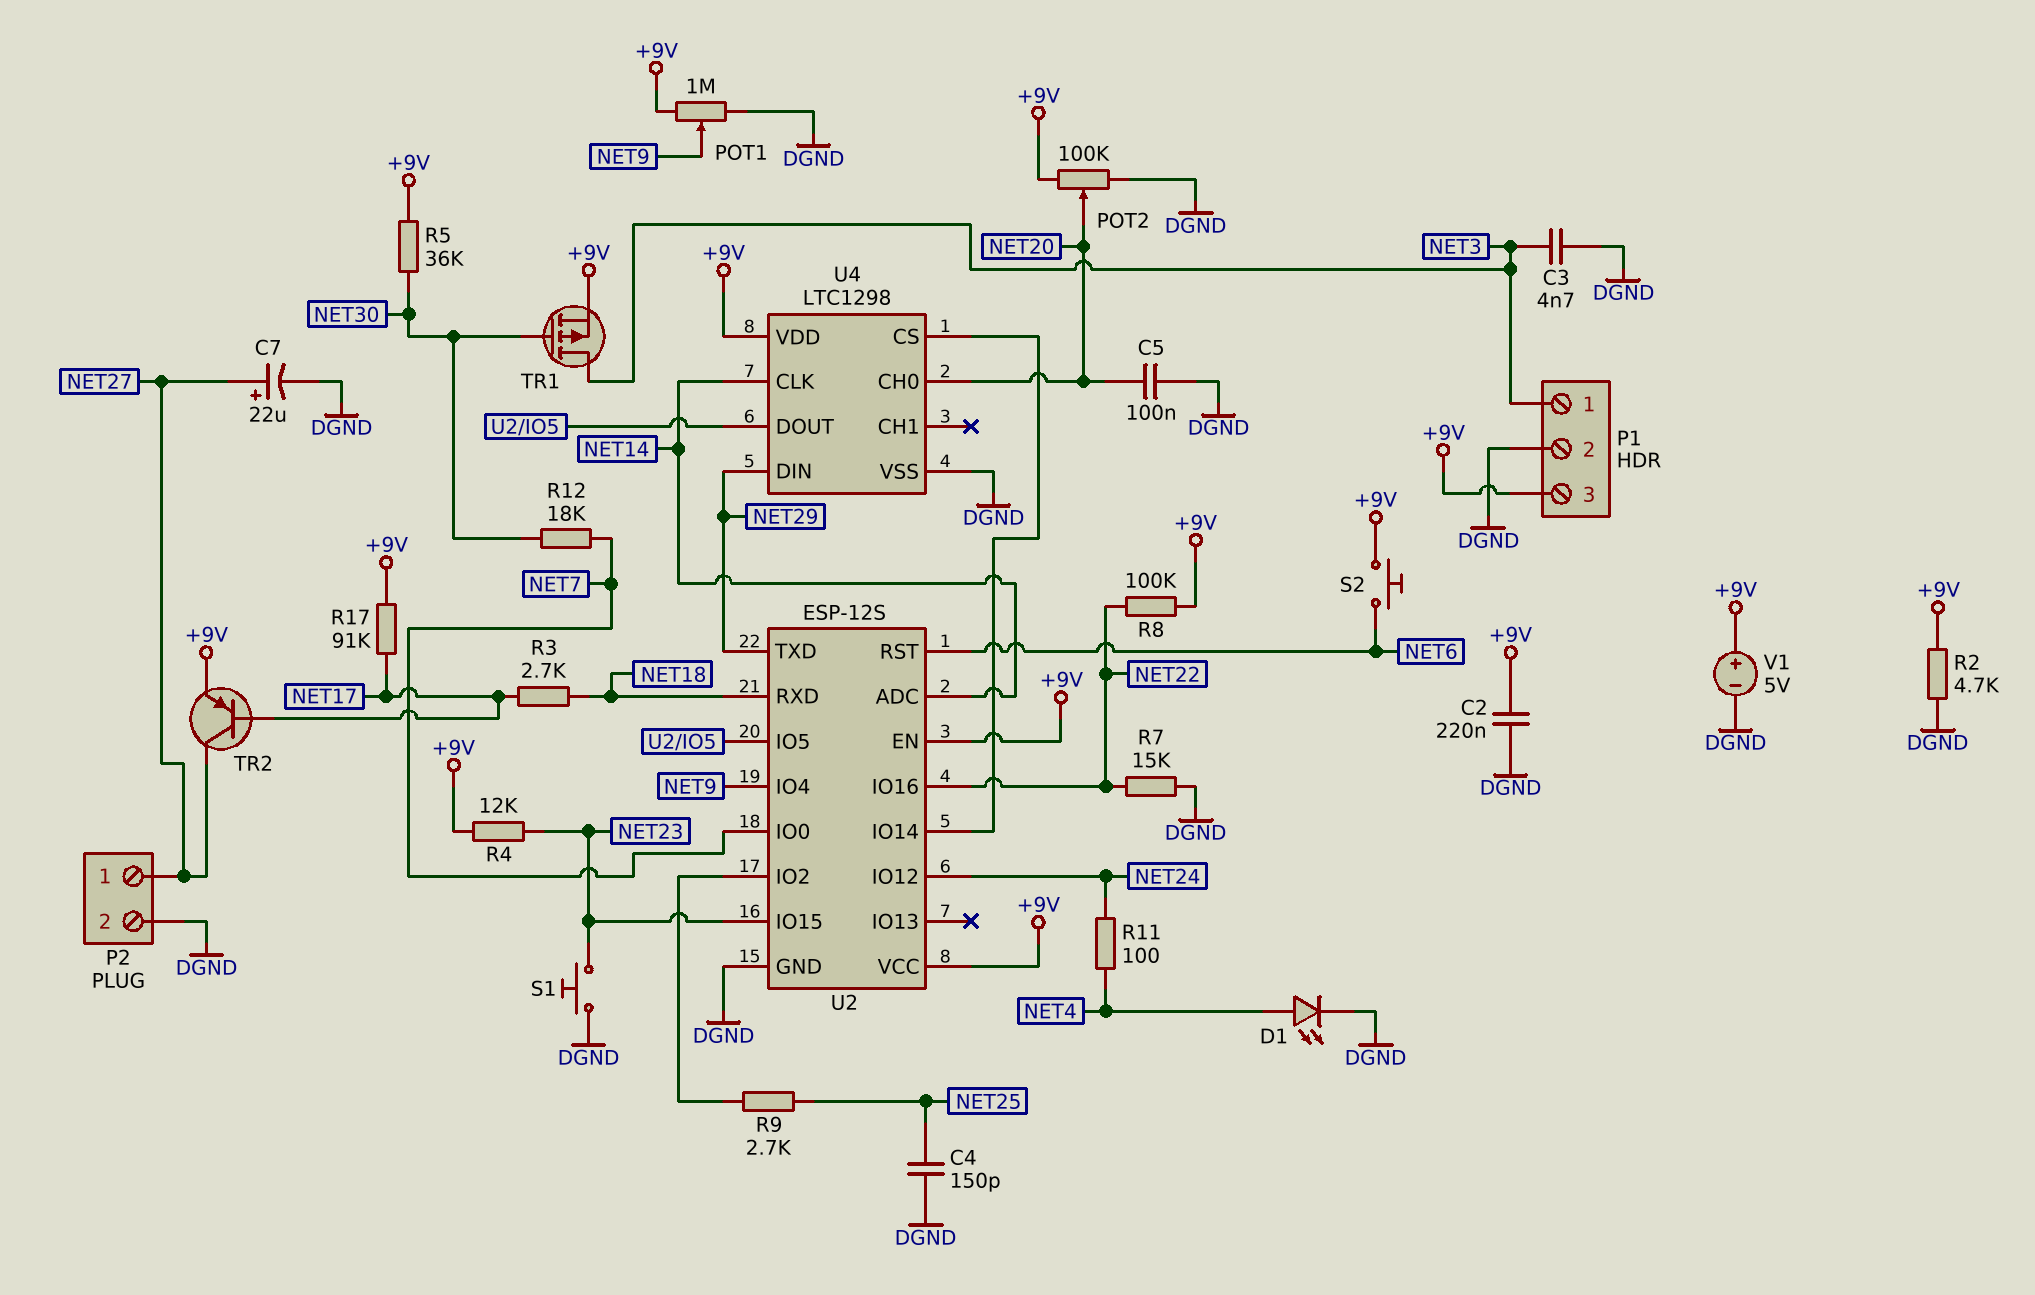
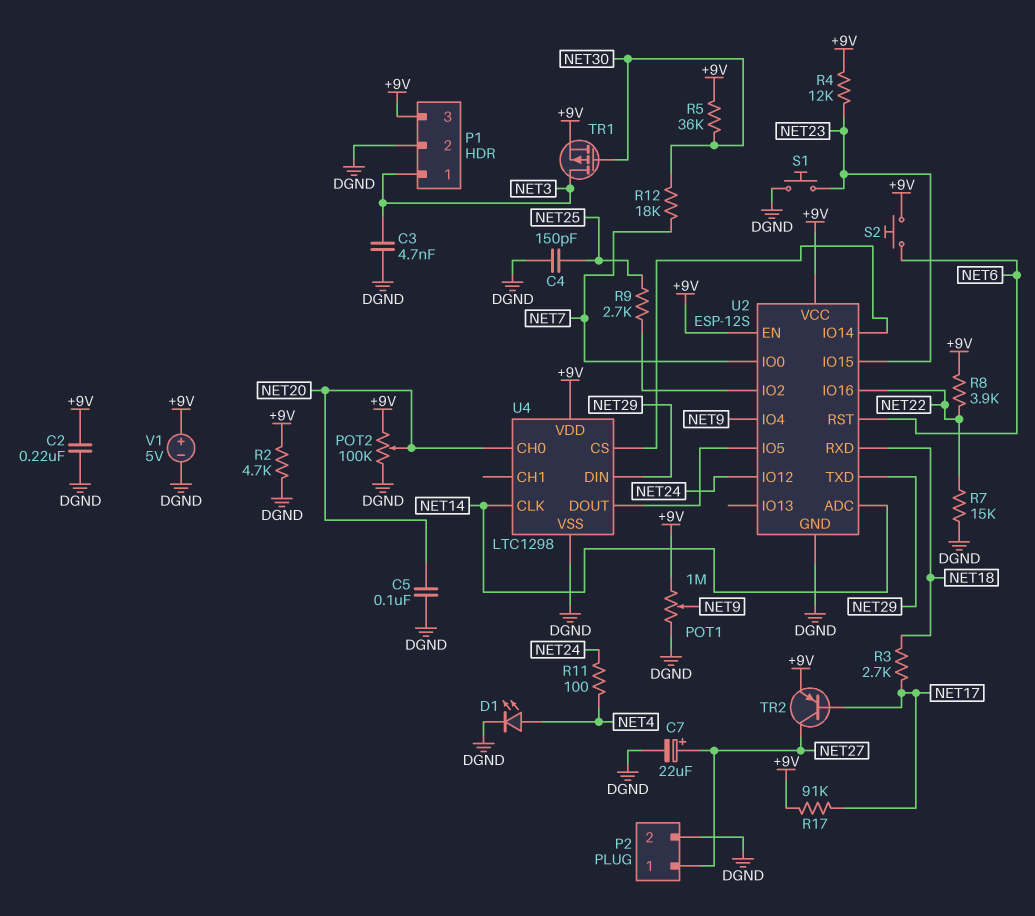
R8: 100k (+9V, NET22) -> 3.9k (+9V, NET22)

